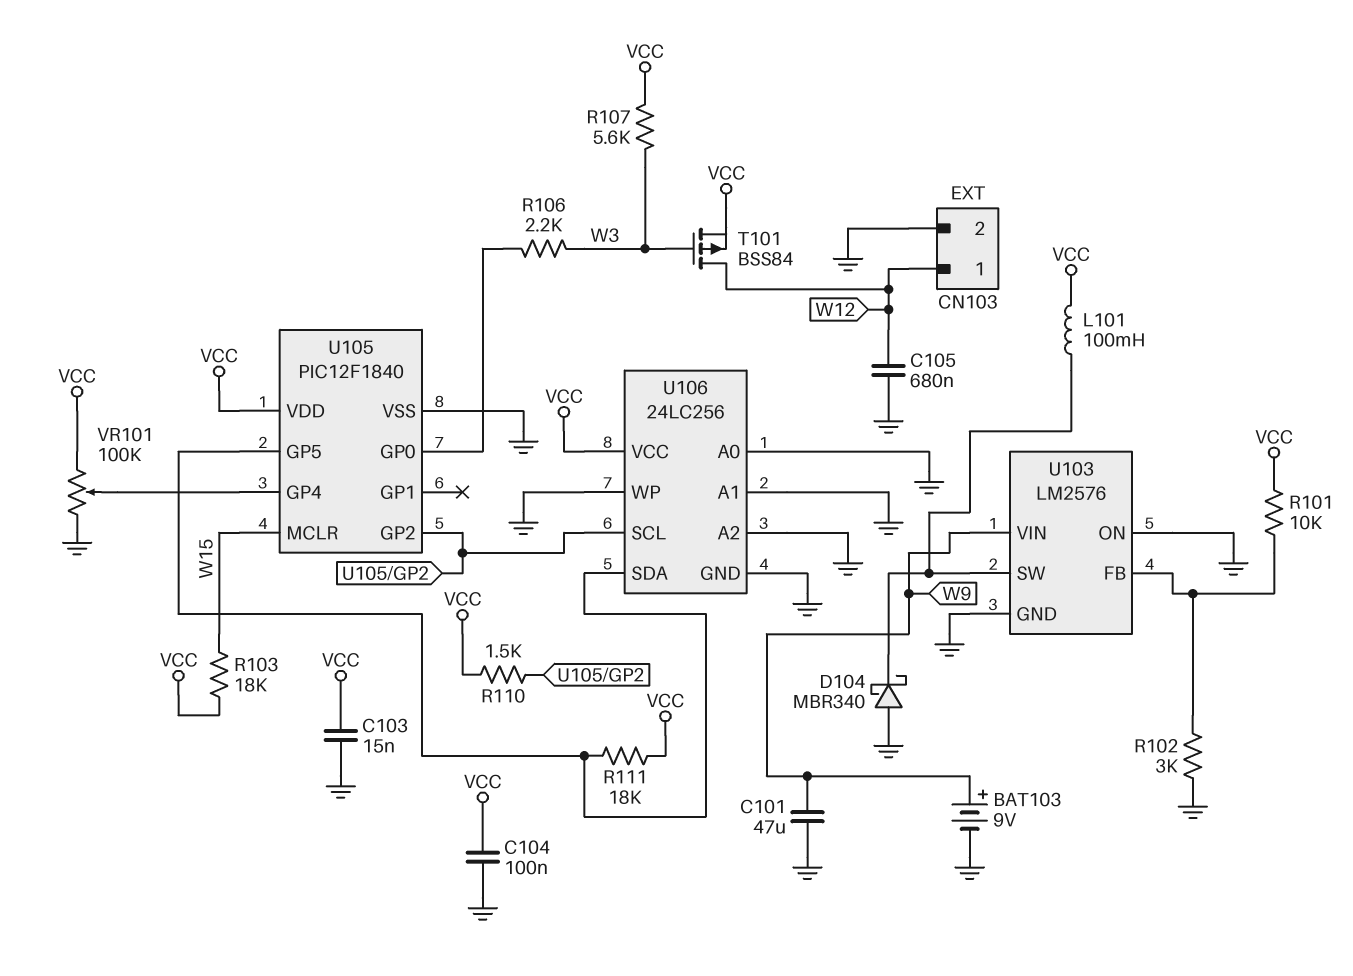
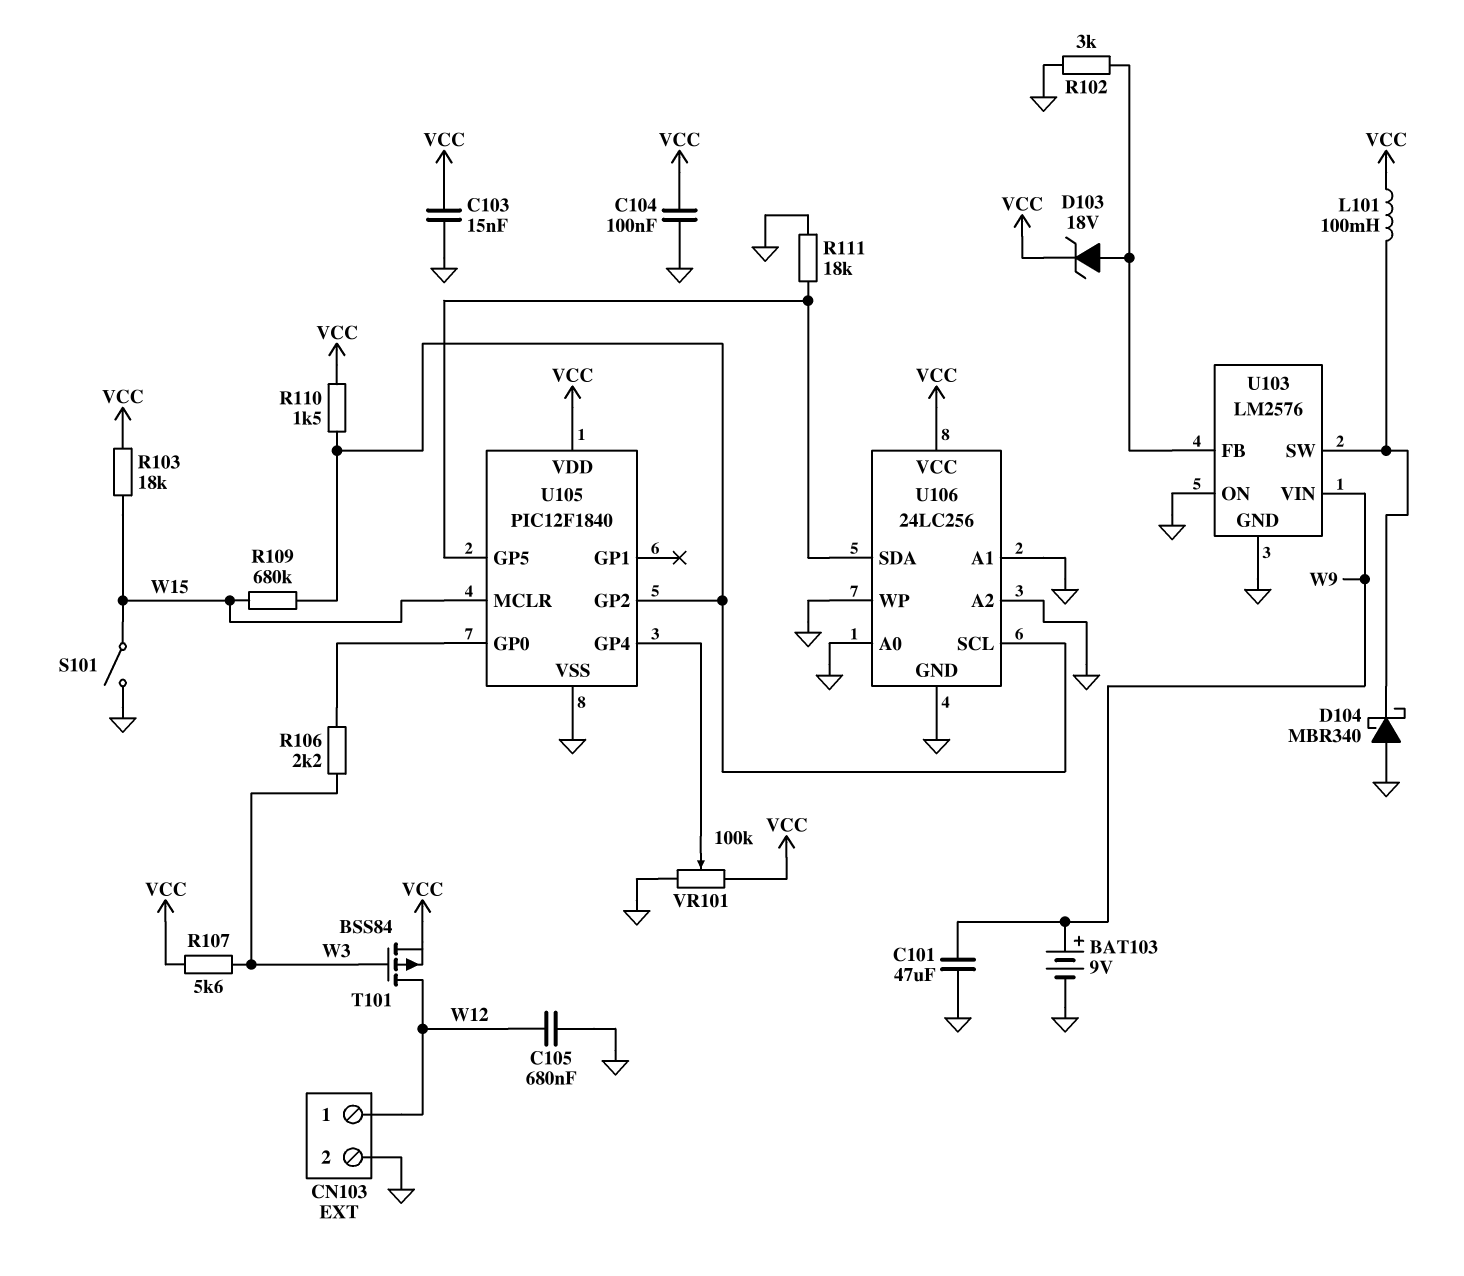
D103: none -> zener 18V (A U103/FB, K VCC)
R101: 10k (U103/FB, VCC) -> none
R109: none -> 680k (U105/GP2, W15)
R111: 18k (U105/GP5, VCC) -> 18k (GND, U105/GP5)
S101: none -> switch (GND, W15)

